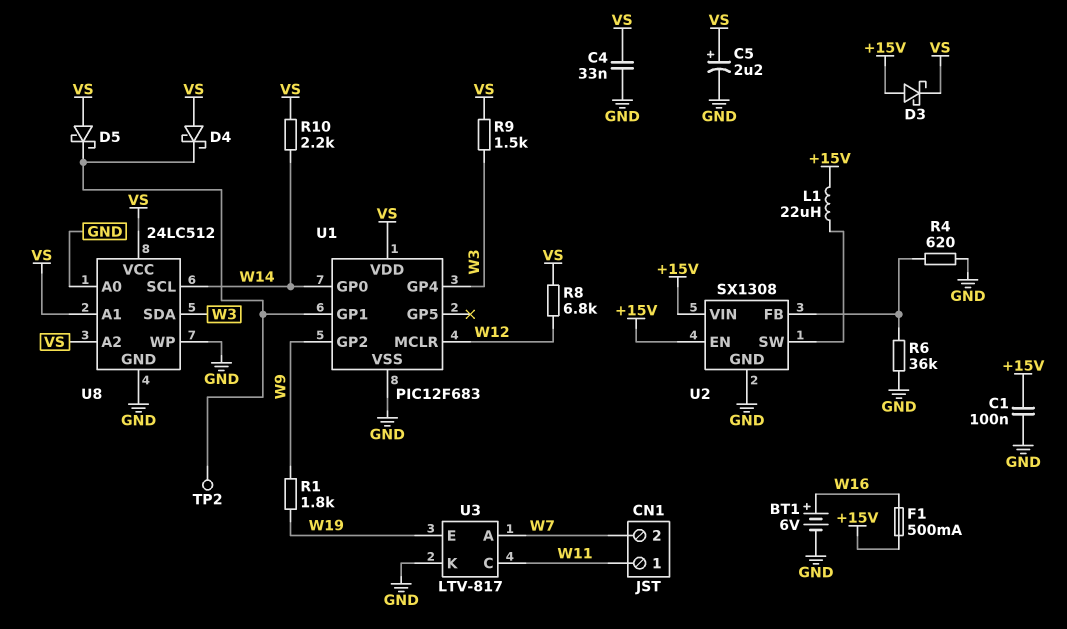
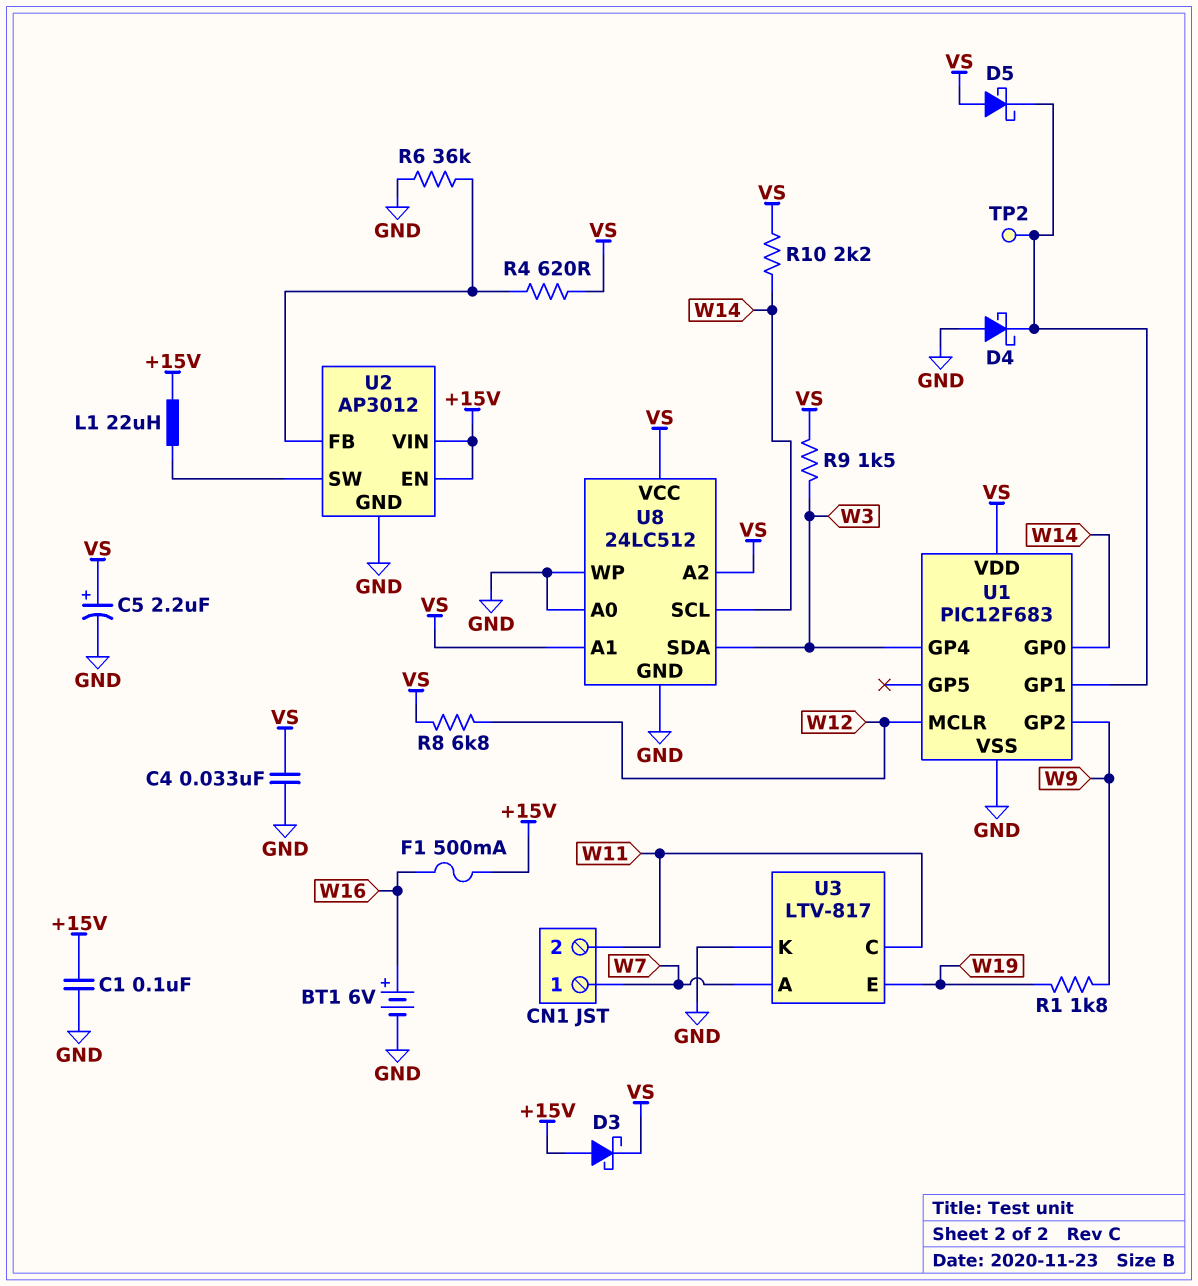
CN1 pin 1: W11 -> W7
CN1 pin 2: W7 -> W11
D4: schottky (A VS, K U1/GP1) -> schottky (A GND, K U1/GP1)
R4: 620 (GND, U2/FB) -> 620 (U2/FB, VS)
U2: SX1308 -> AP3012

